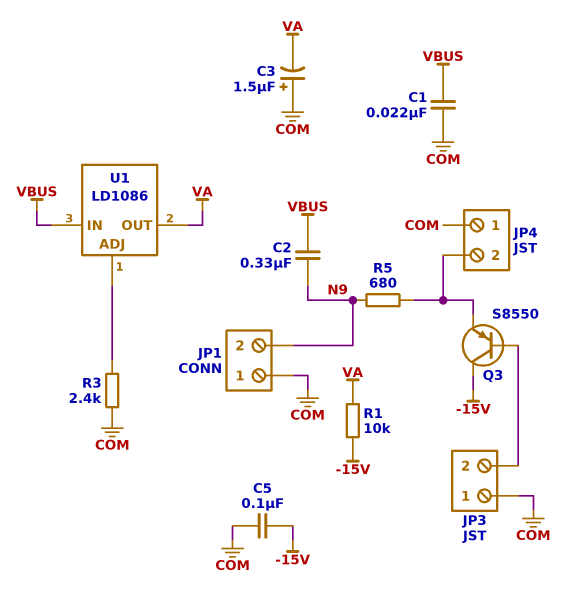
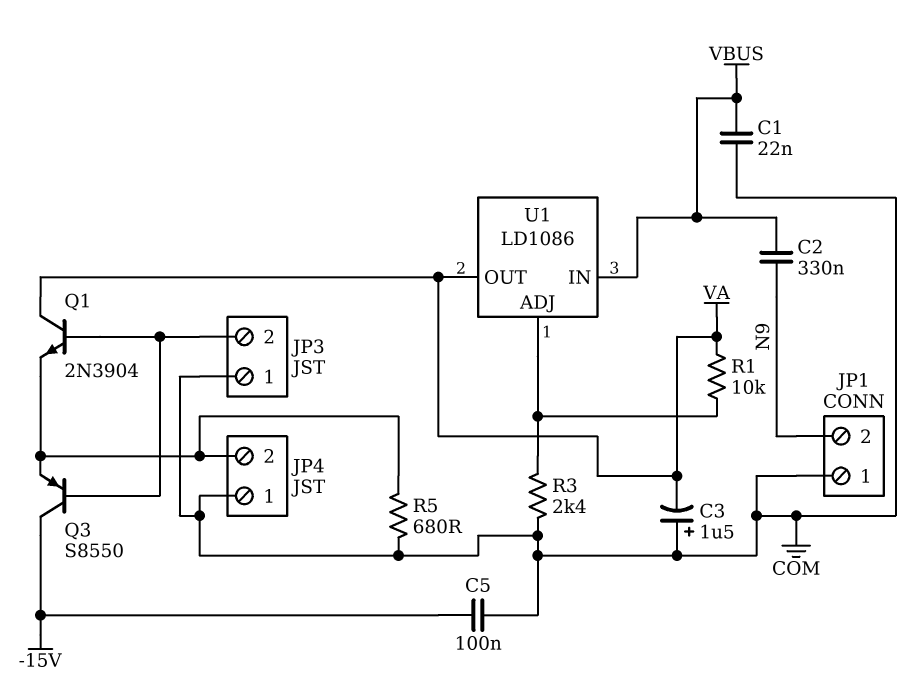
Q1: none -> NPN 2N3904 (B JP3/2, C VA, E JP4/2)
R1: 10k (-15V, VA) -> 10k (U1/ADJ, VA)
R5: 680 (JP4/2, N9) -> 680 (COM, JP4/2)

